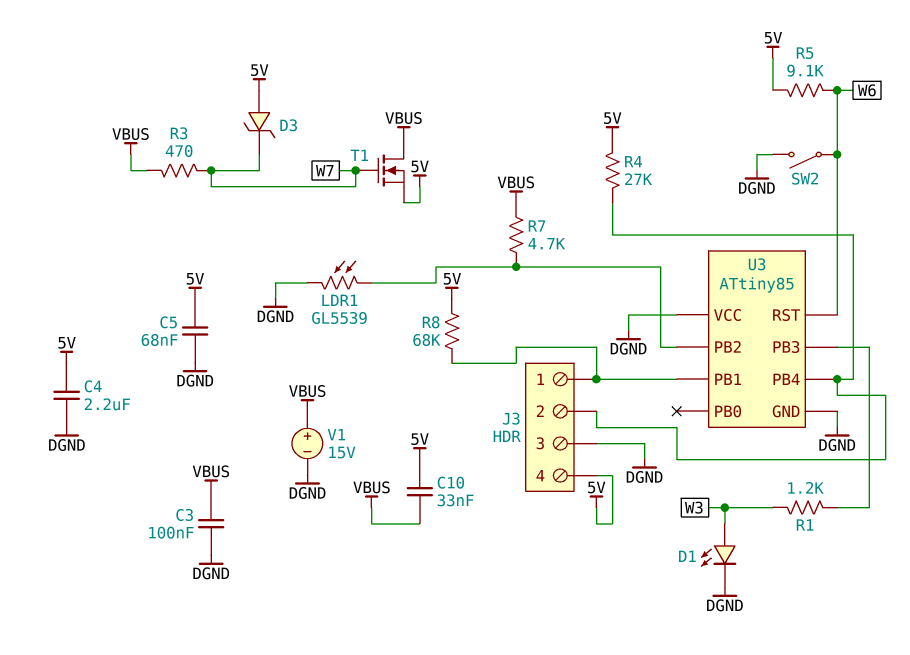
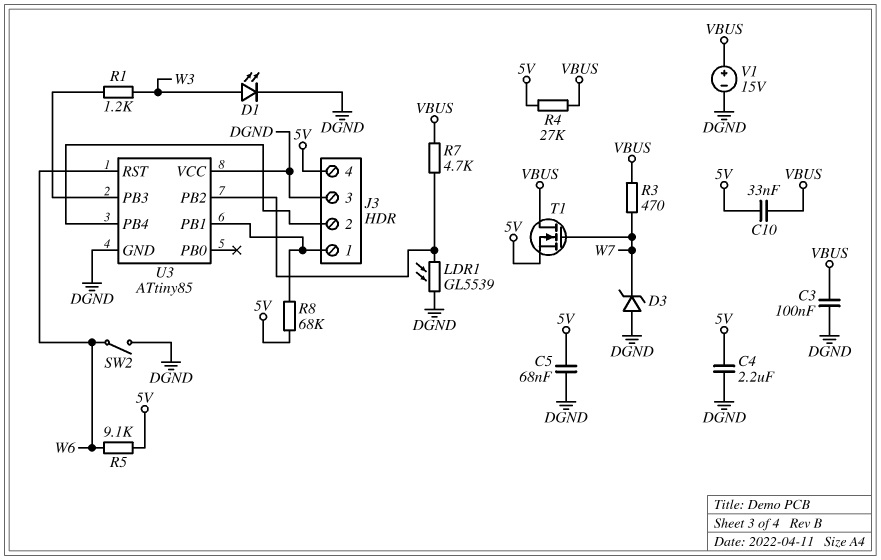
D3: zener (A 5V, K W7) -> zener (A DGND, K W7)
R4: 27k (5V, J3/2) -> 27k (5V, VBUS)

